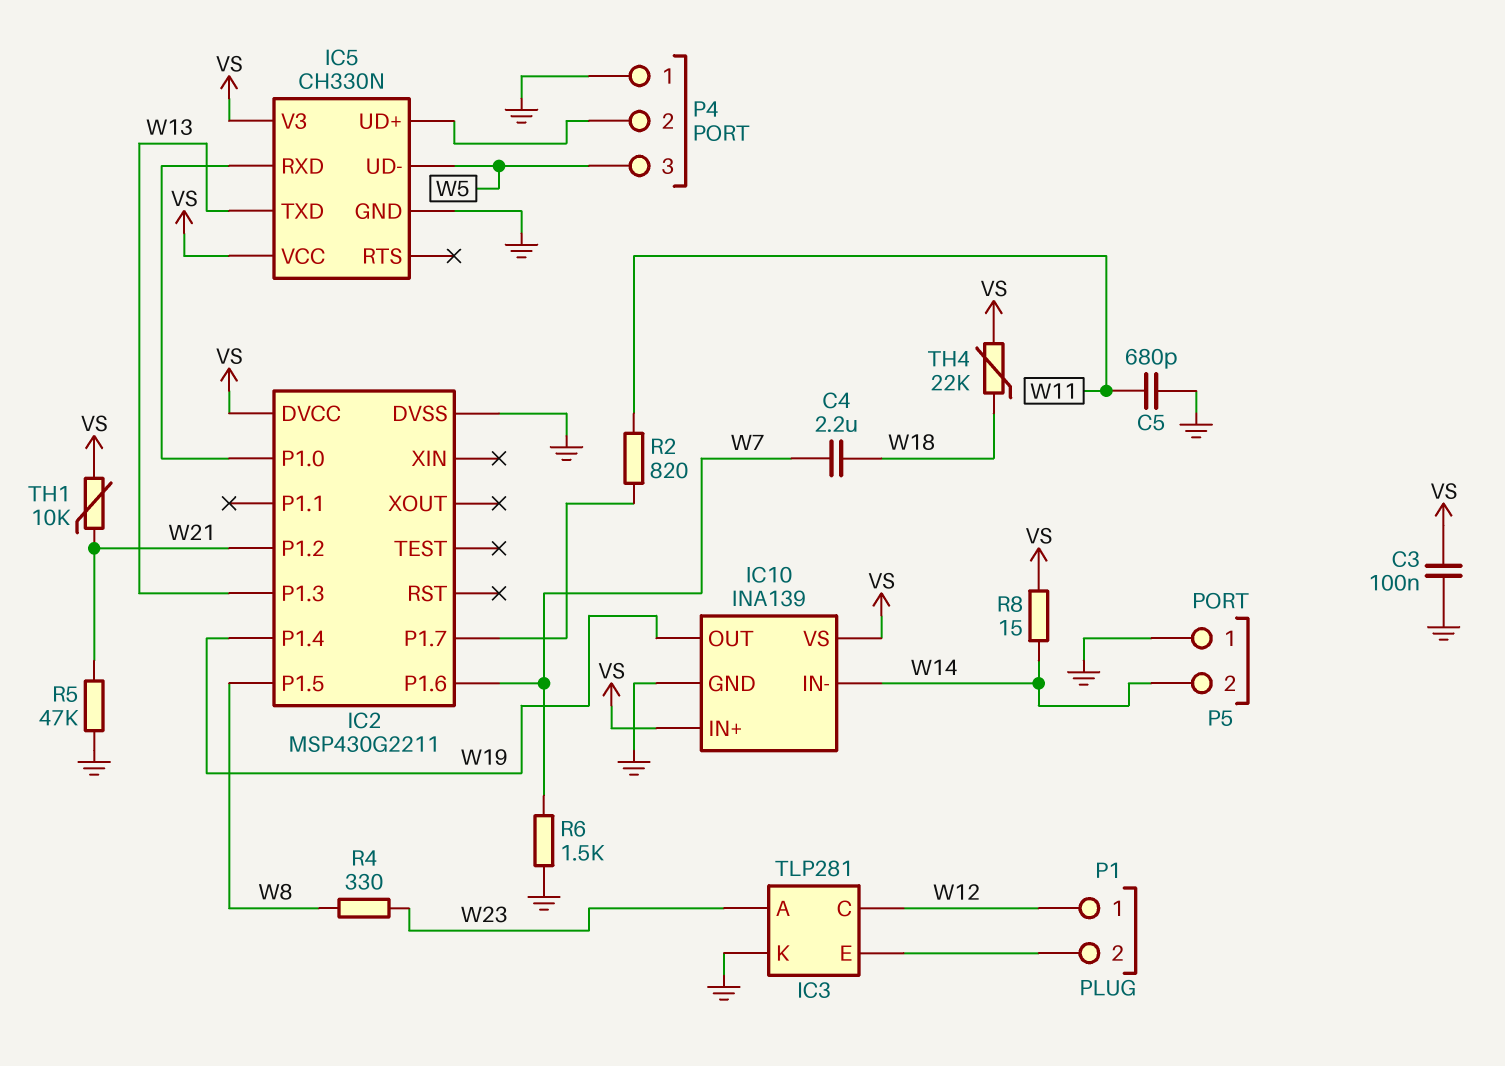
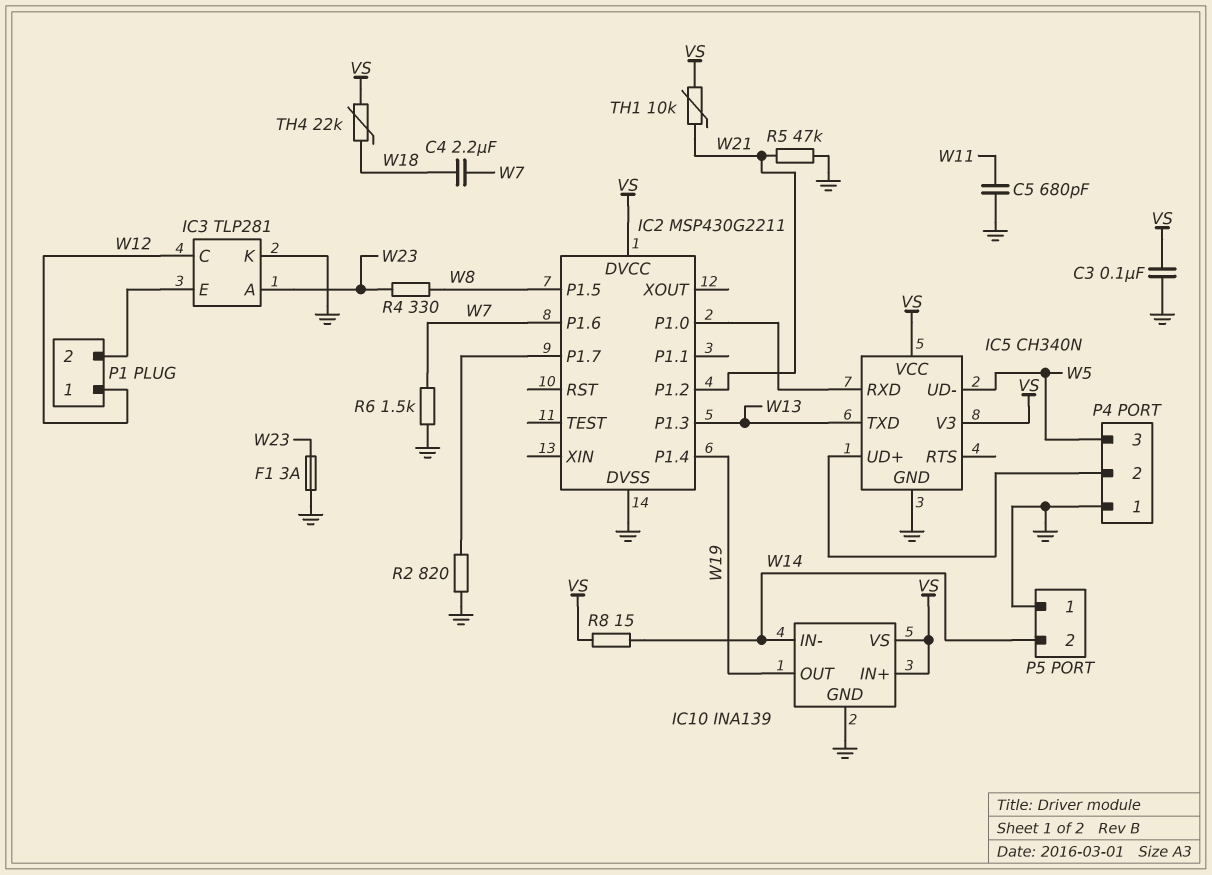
F1: none -> 3A (GND, W23)
IC5: CH330N -> CH340N
R2: 820 (IC2/P1.7, W11) -> 820 (GND, IC2/P1.7)

